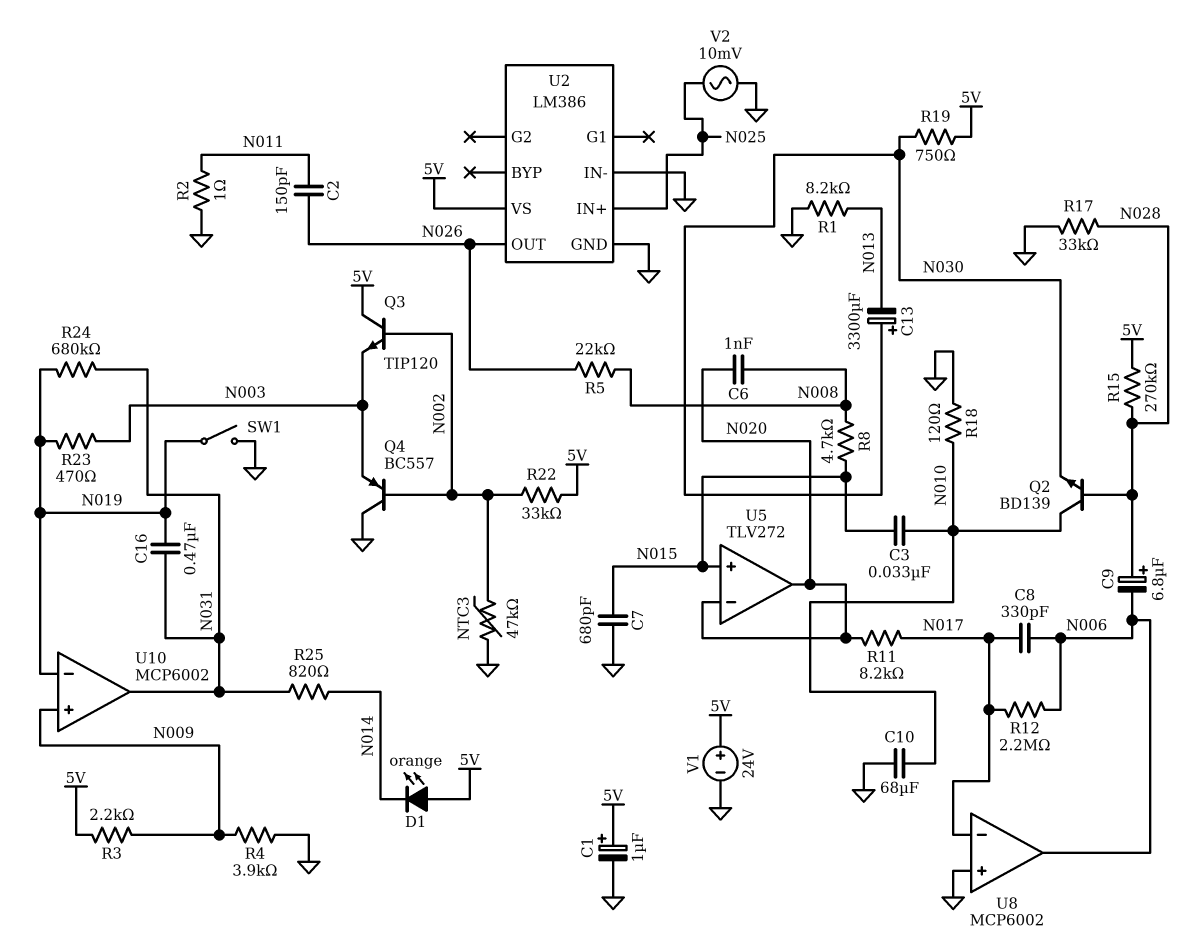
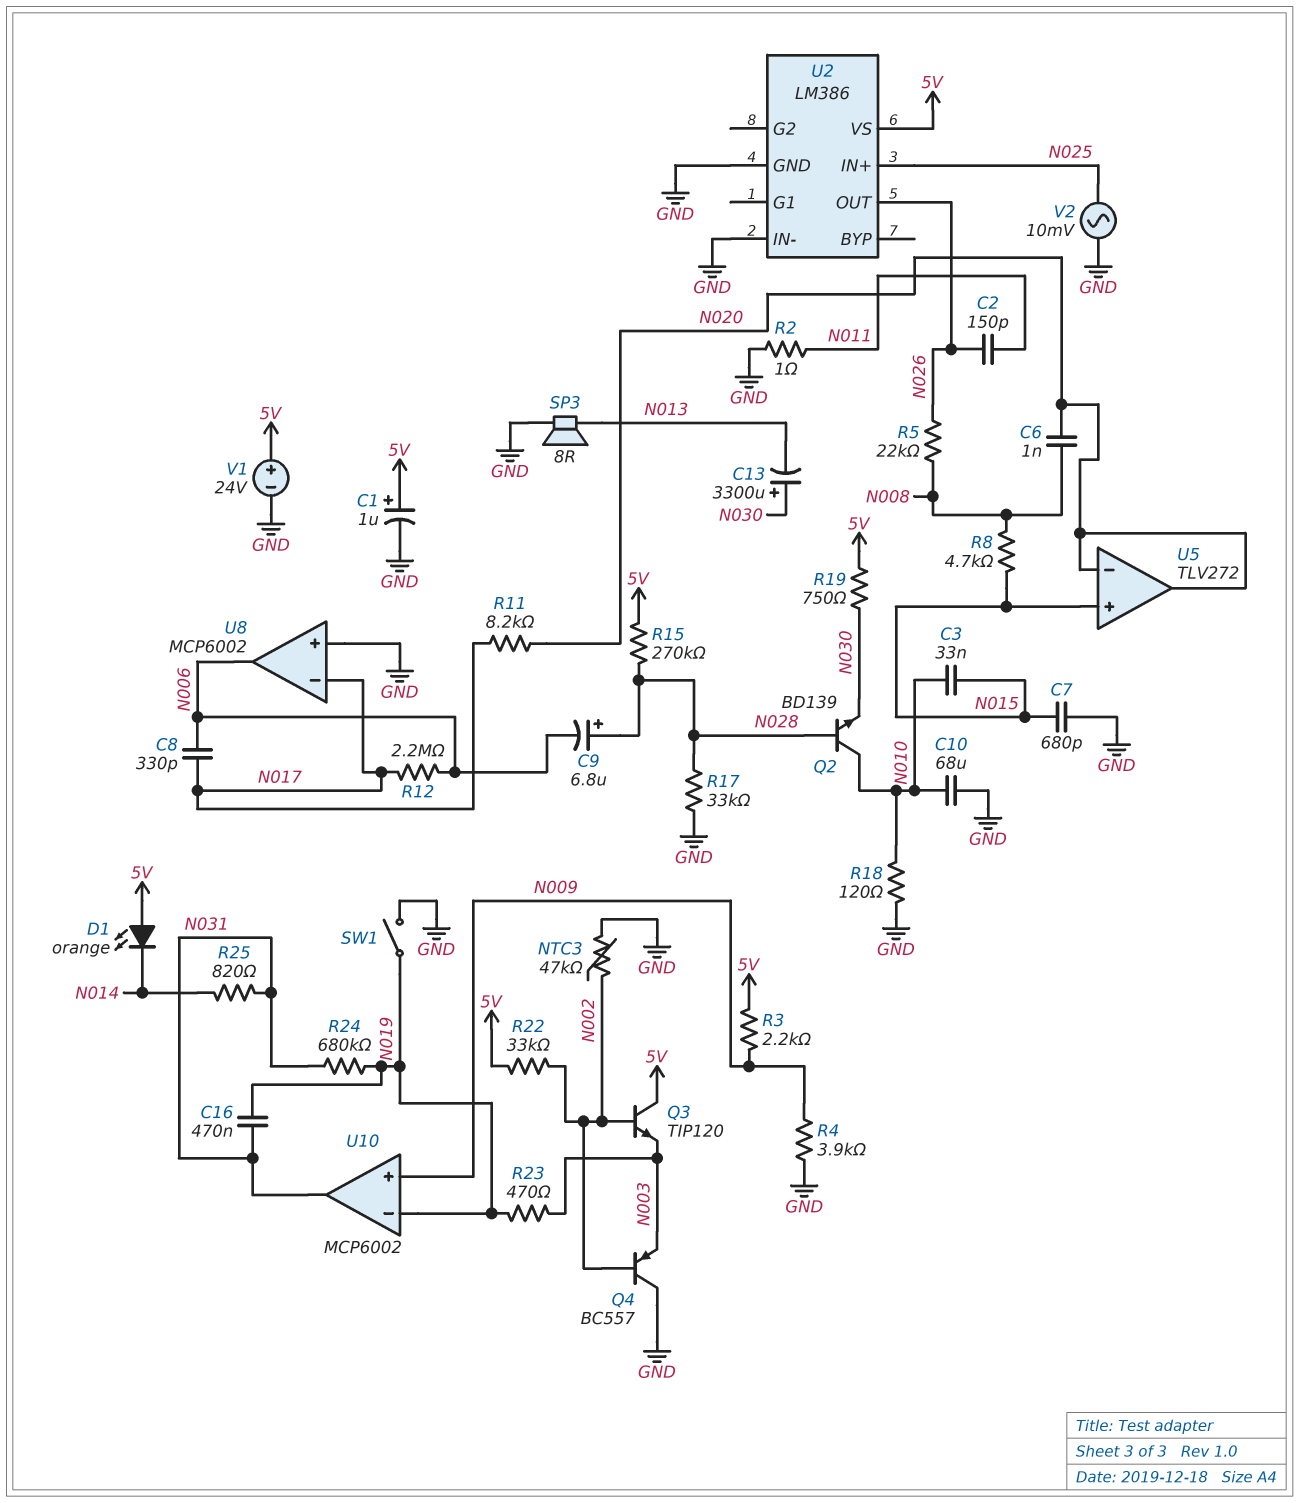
R1: 8.2k (GND, N013) -> none
SP3: none -> speaker 8R (GND, N013)

